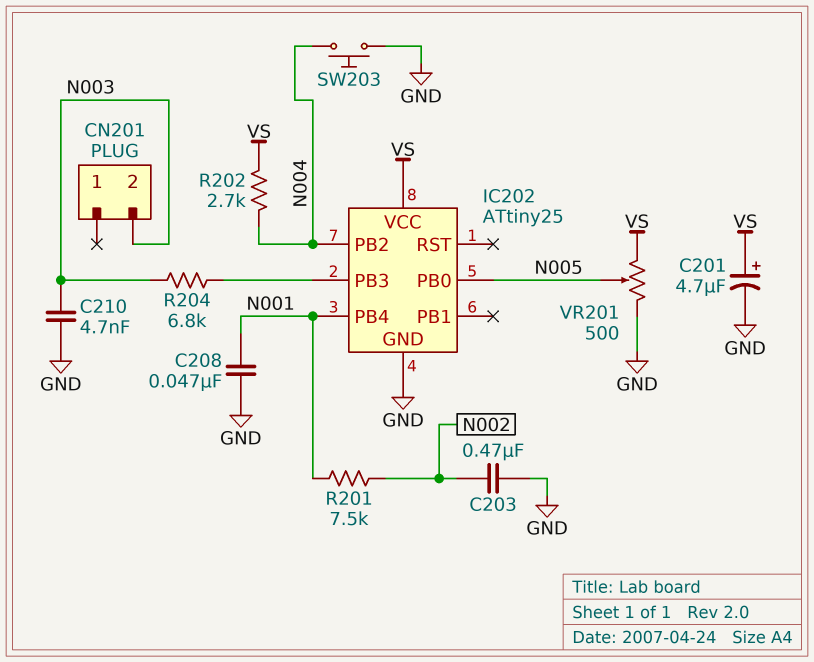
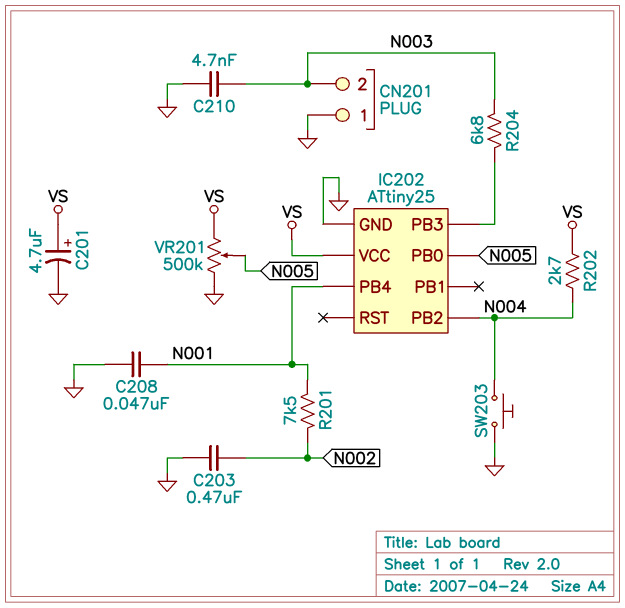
CN201 pin 1: none -> GND
VR201: 500 (GND, VS, wiper N005) -> 500k (GND, VS, wiper N005)

